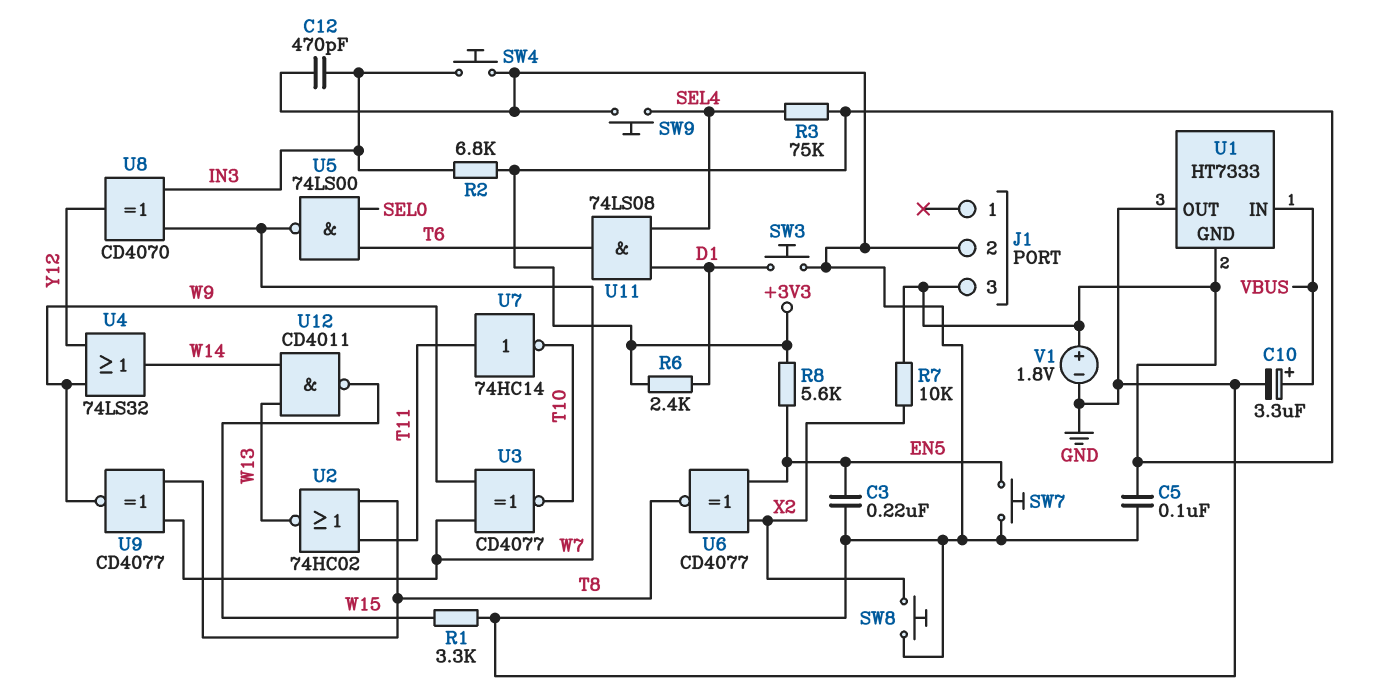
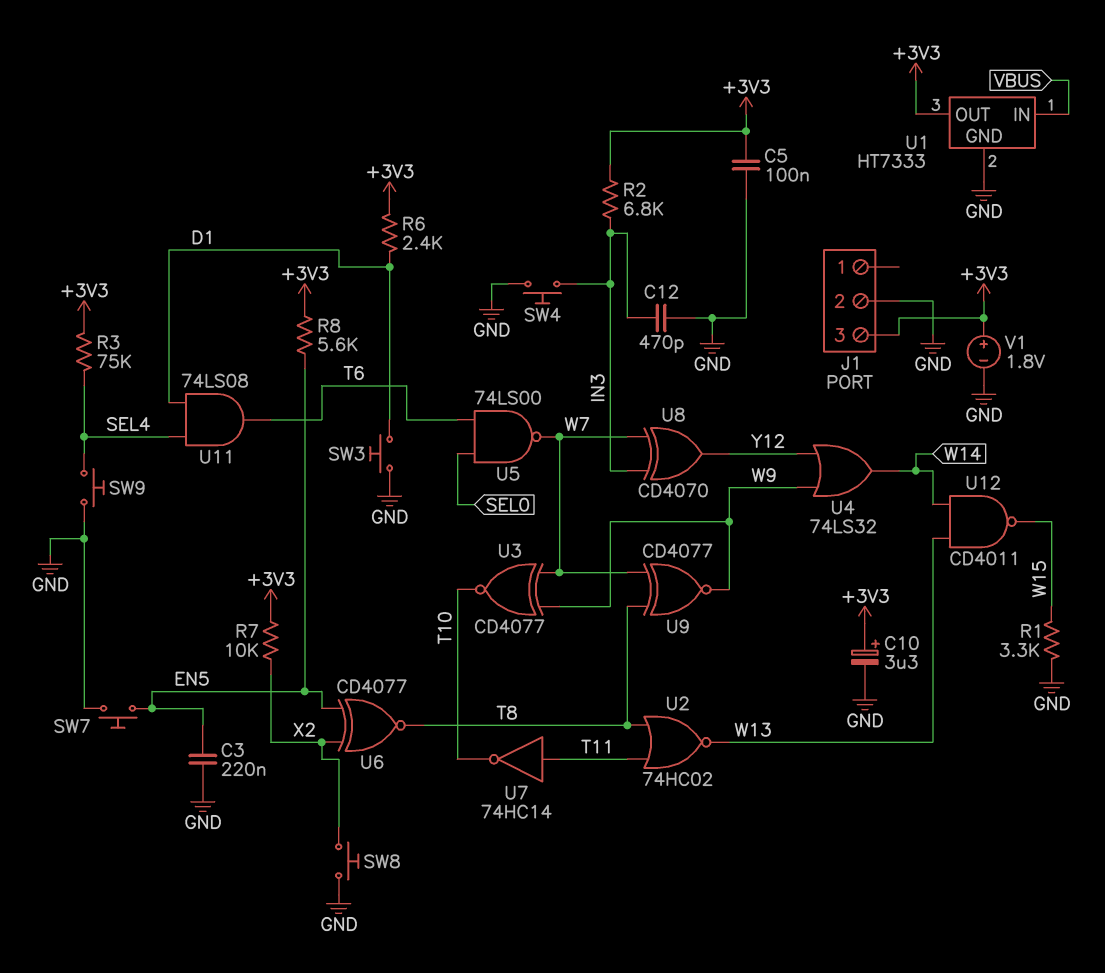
C10: 3.3uF (plus VBUS, minus GND) -> 3.3uF (plus +3V3, minus GND)
U1 pin GND: +3V3 -> GND
U1 pin OUT: GND -> +3V3

